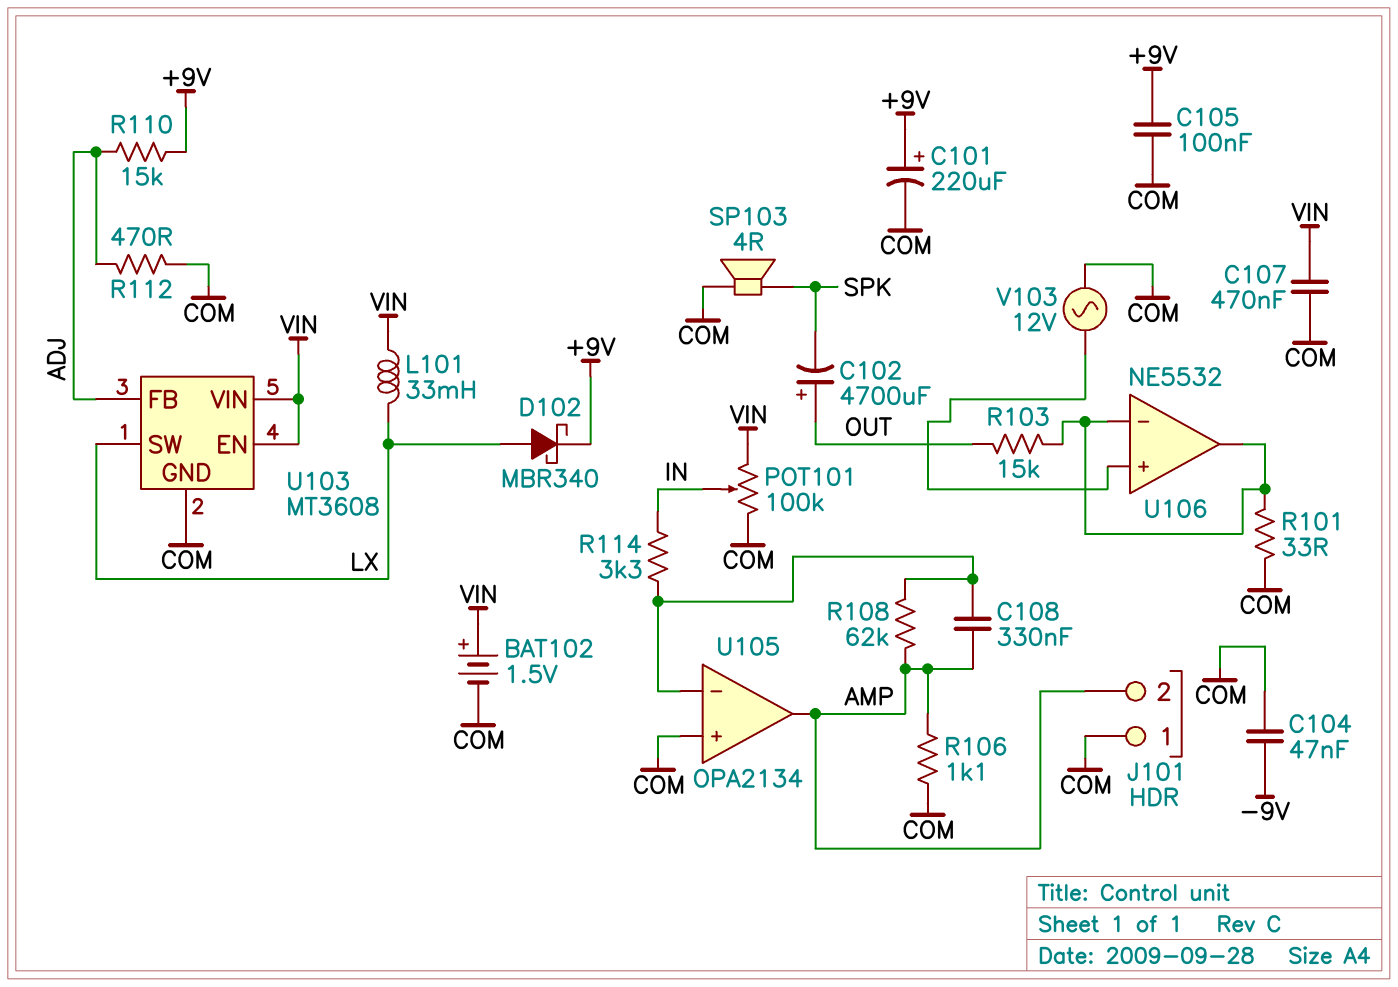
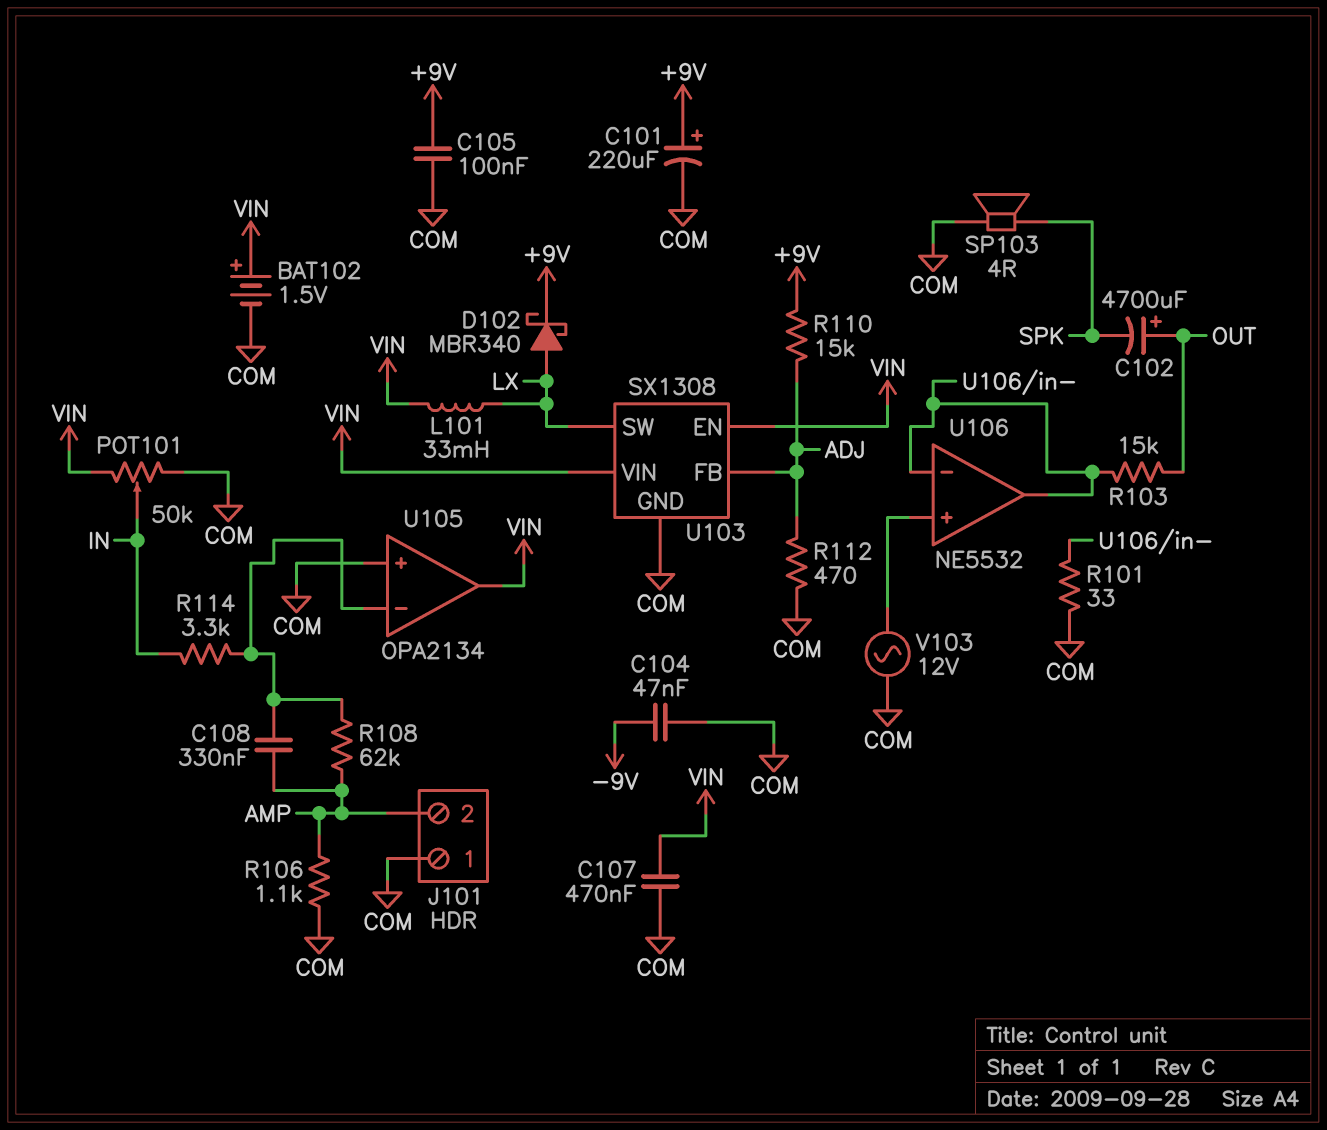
POT101: 100k (COM, VIN, wiper IN) -> 50k (COM, VIN, wiper IN)
U103: MT3608 -> SX1308
U105 pin out: AMP -> VIN

